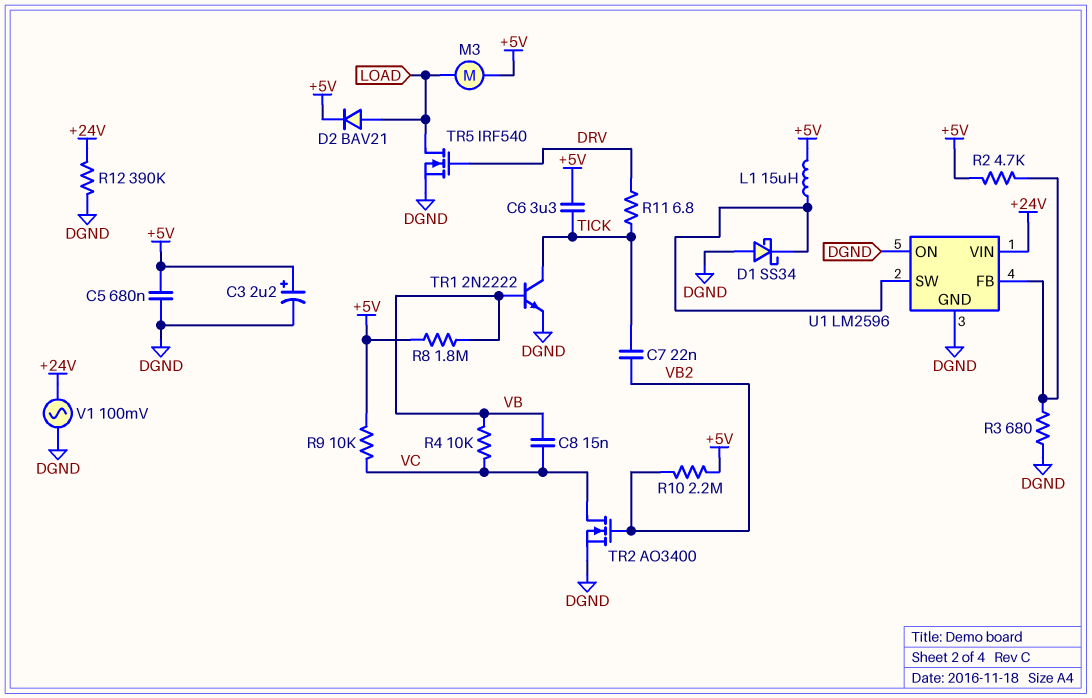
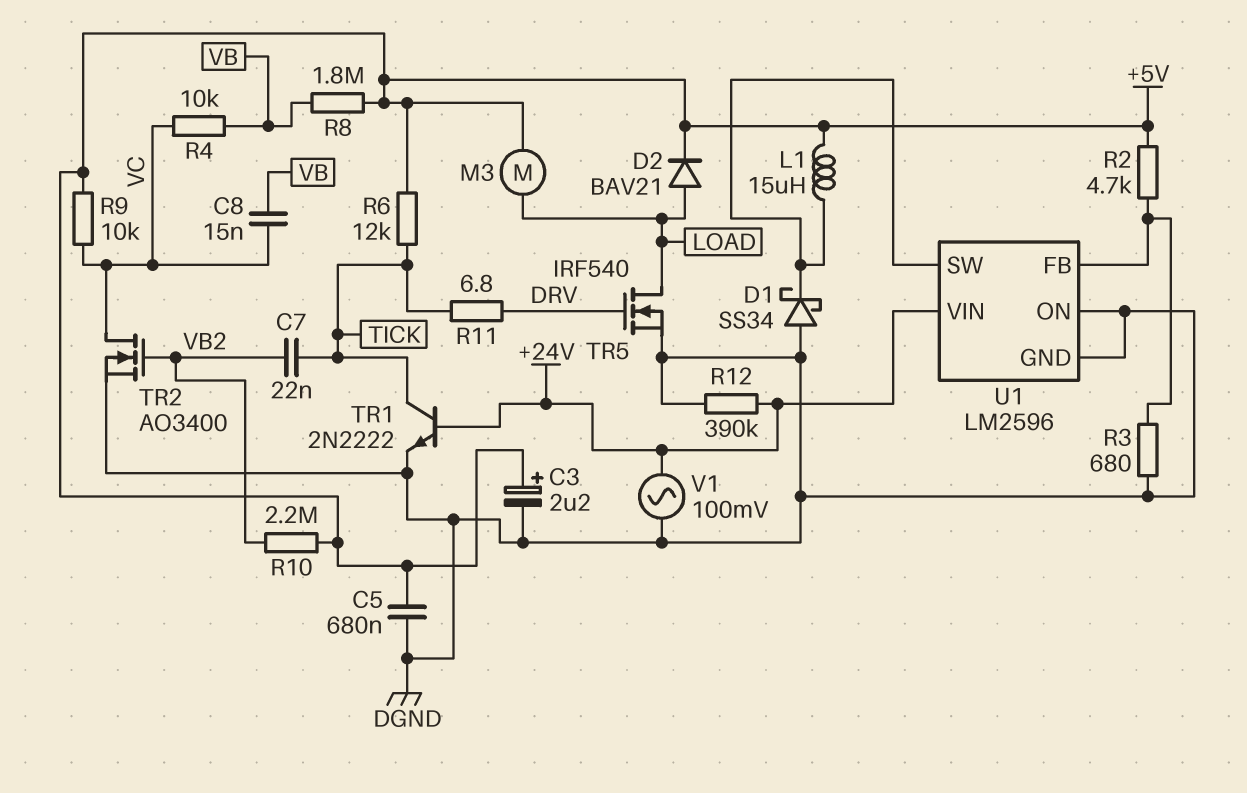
C6: 3.3uF (+5V, TICK) -> none
R6: none -> 12k (+5V, TICK)
TR1: NPN 2N2222 (B VB, C TICK, E DGND) -> NPN 2N2222 (B +24V, C TICK, E DGND)

